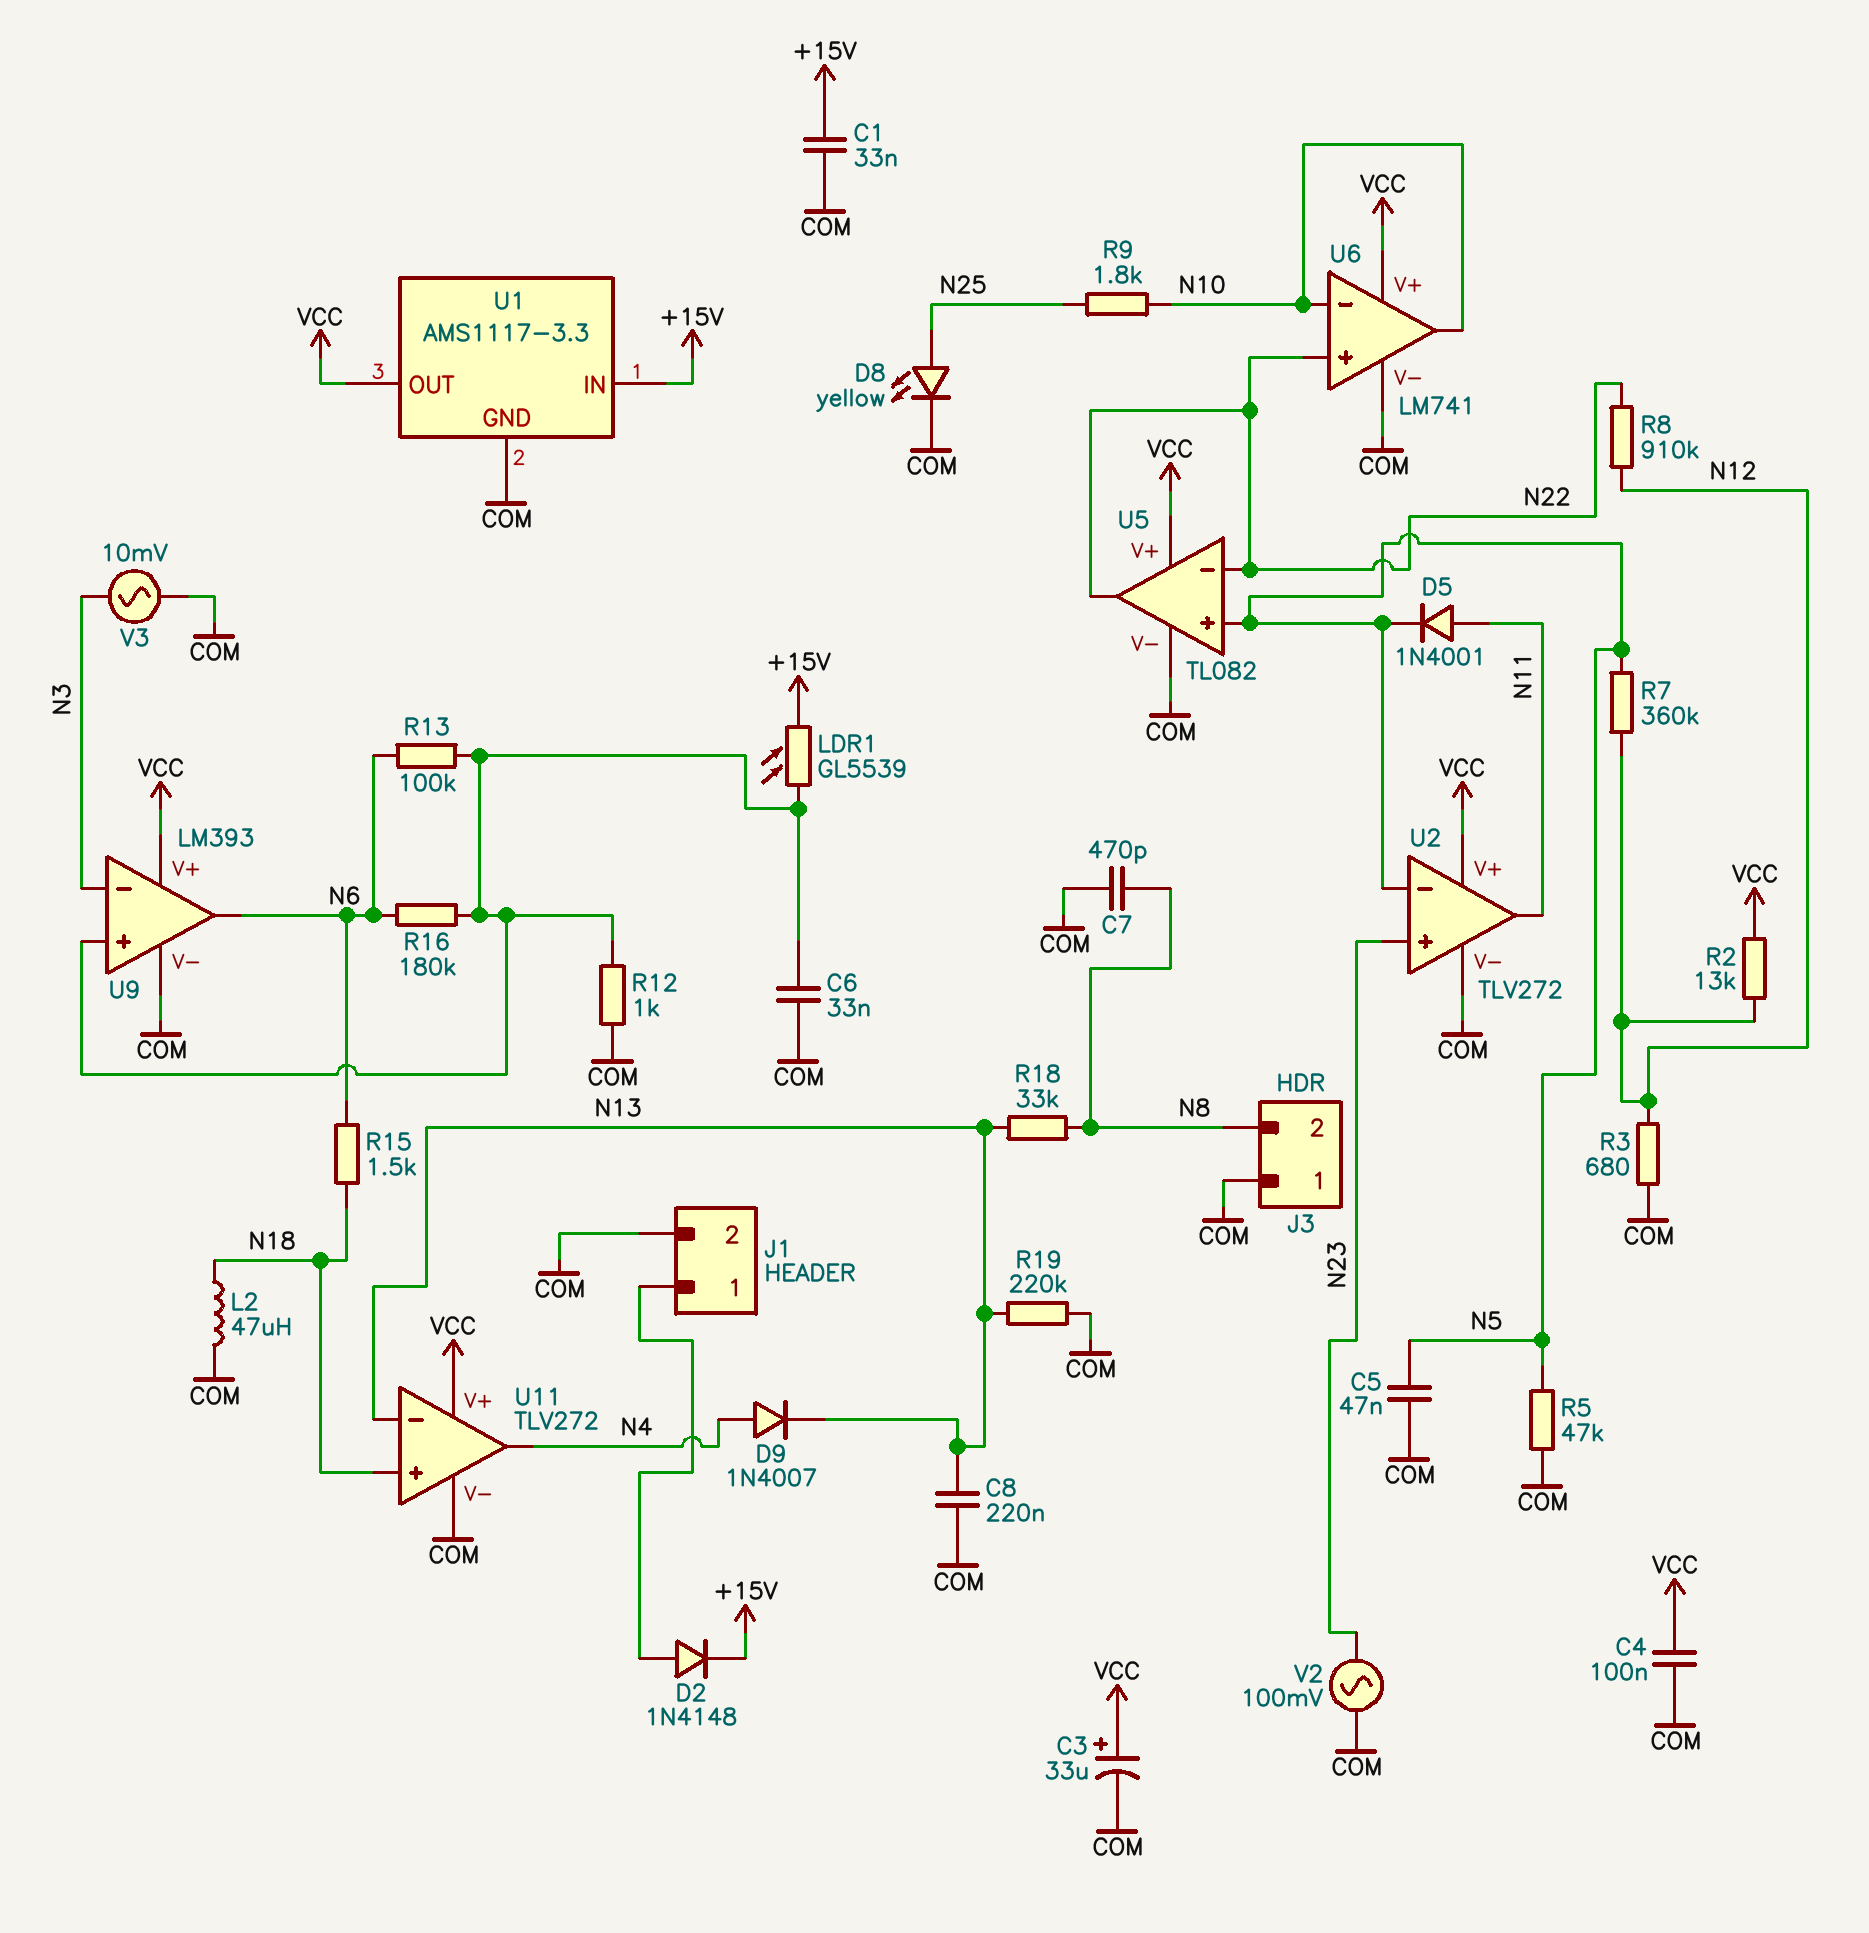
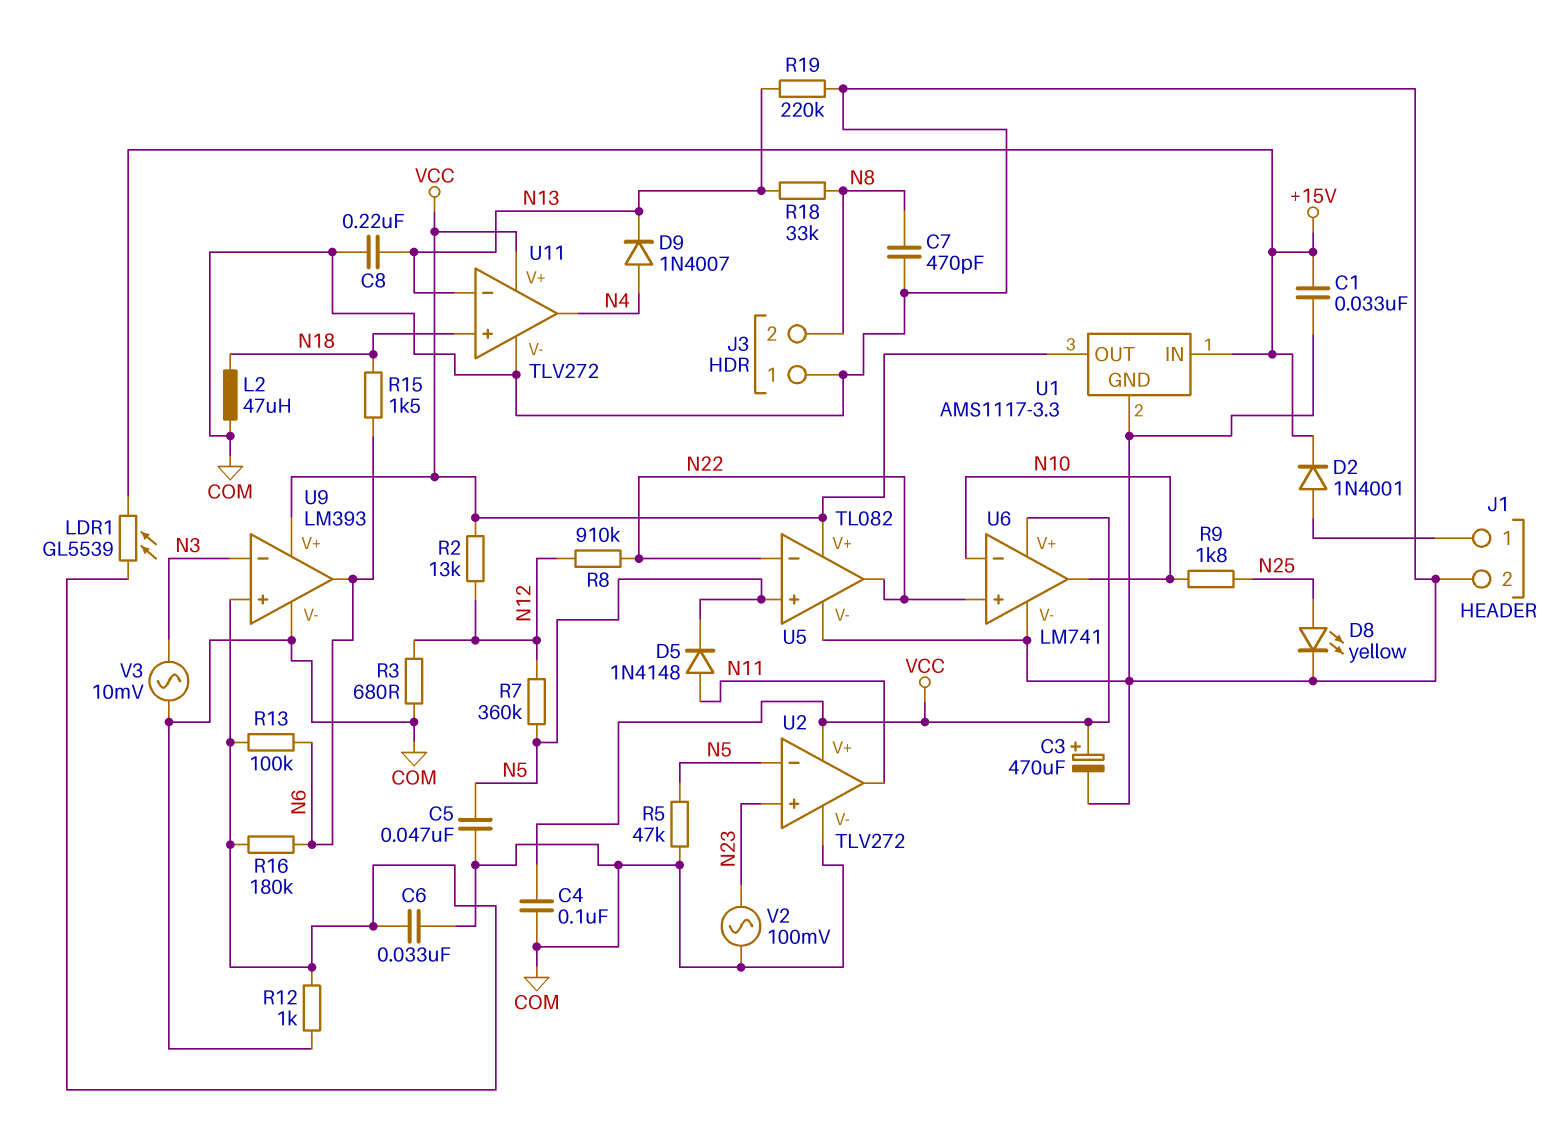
C3: 33uF (plus VCC, minus COM) -> 470uF (plus VCC, minus COM)
D2: diode 1N4148 (A J1/1, K +15V) -> diode 1N4001 (A J1/1, K +15V)
D5: diode 1N4001 (A N11, K N5) -> diode 1N4148 (A N11, K N5)

